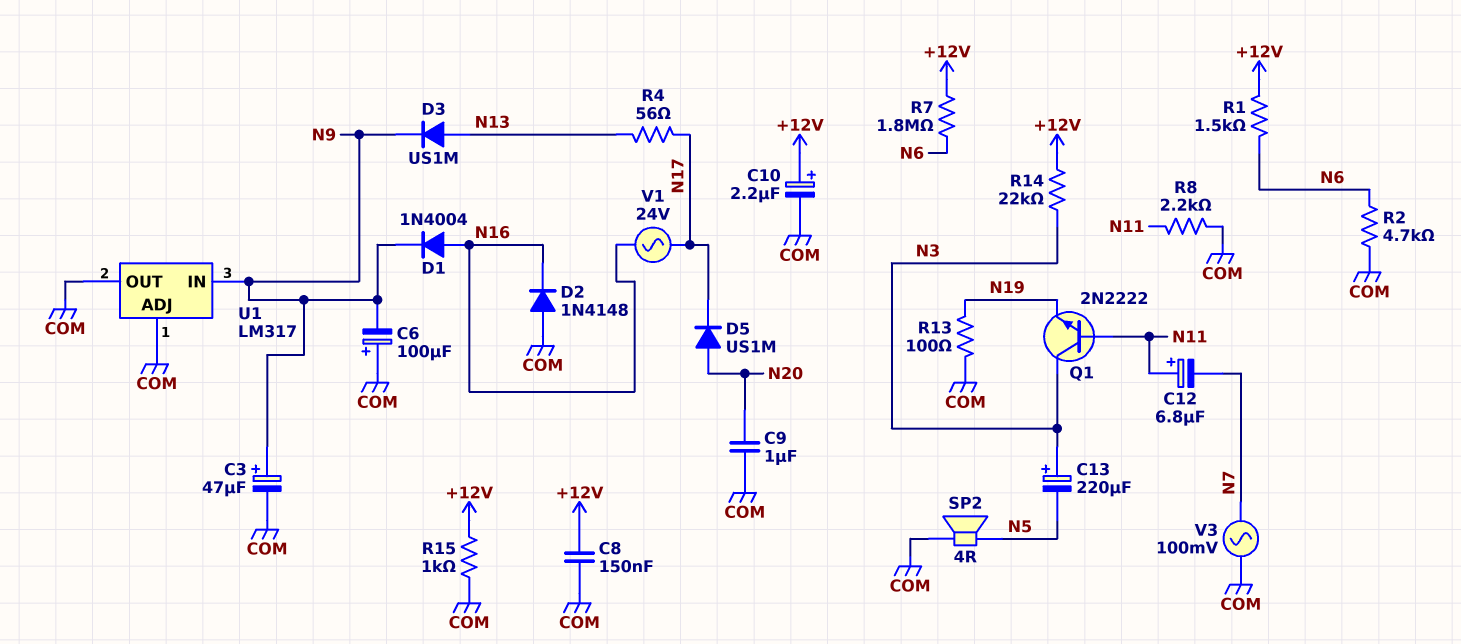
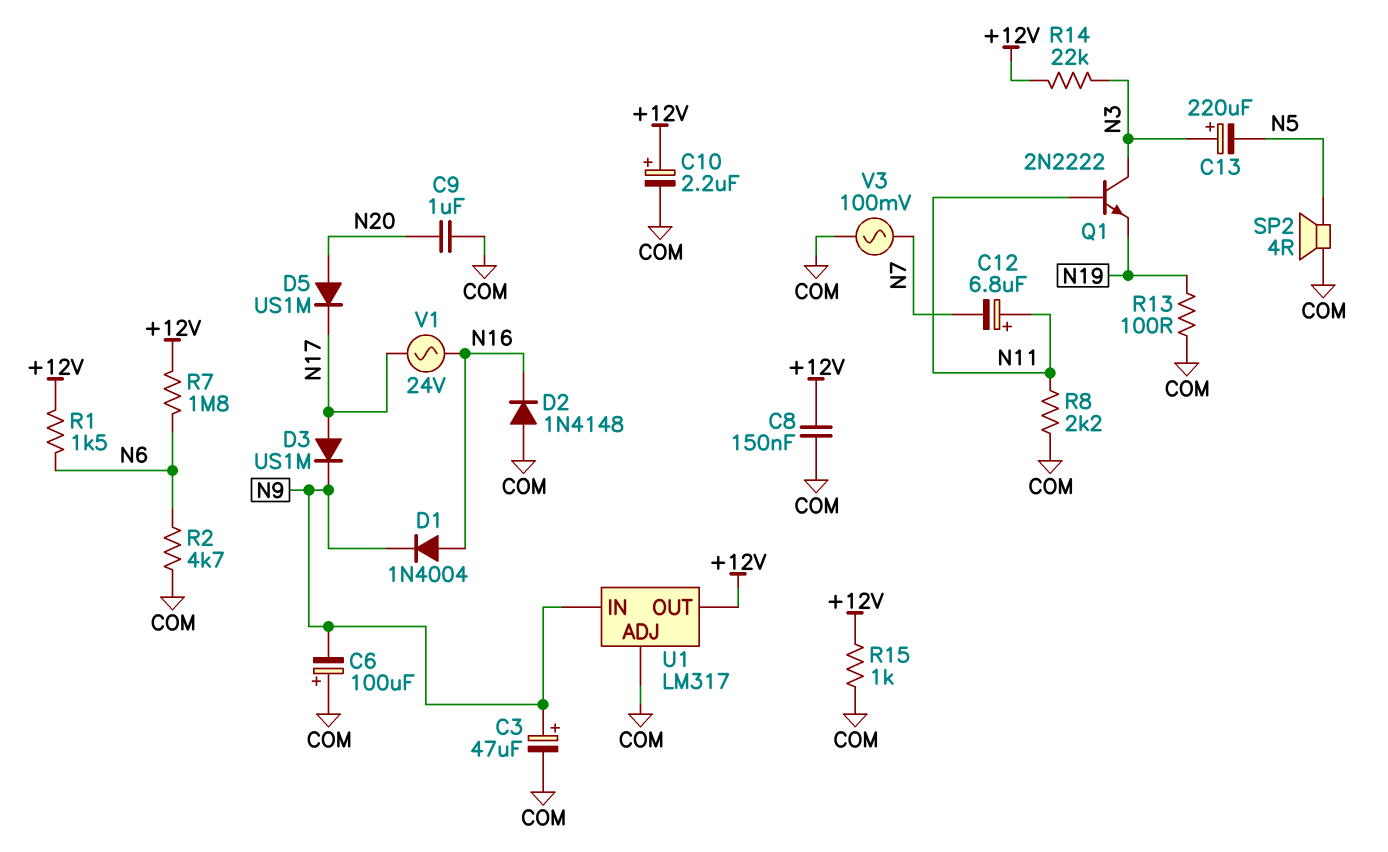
D3: diode US1M (A N13, K N9) -> diode US1M (A N17, K N9)
R4: 56 (N13, N17) -> none
U1 pin OUT: COM -> +12V

